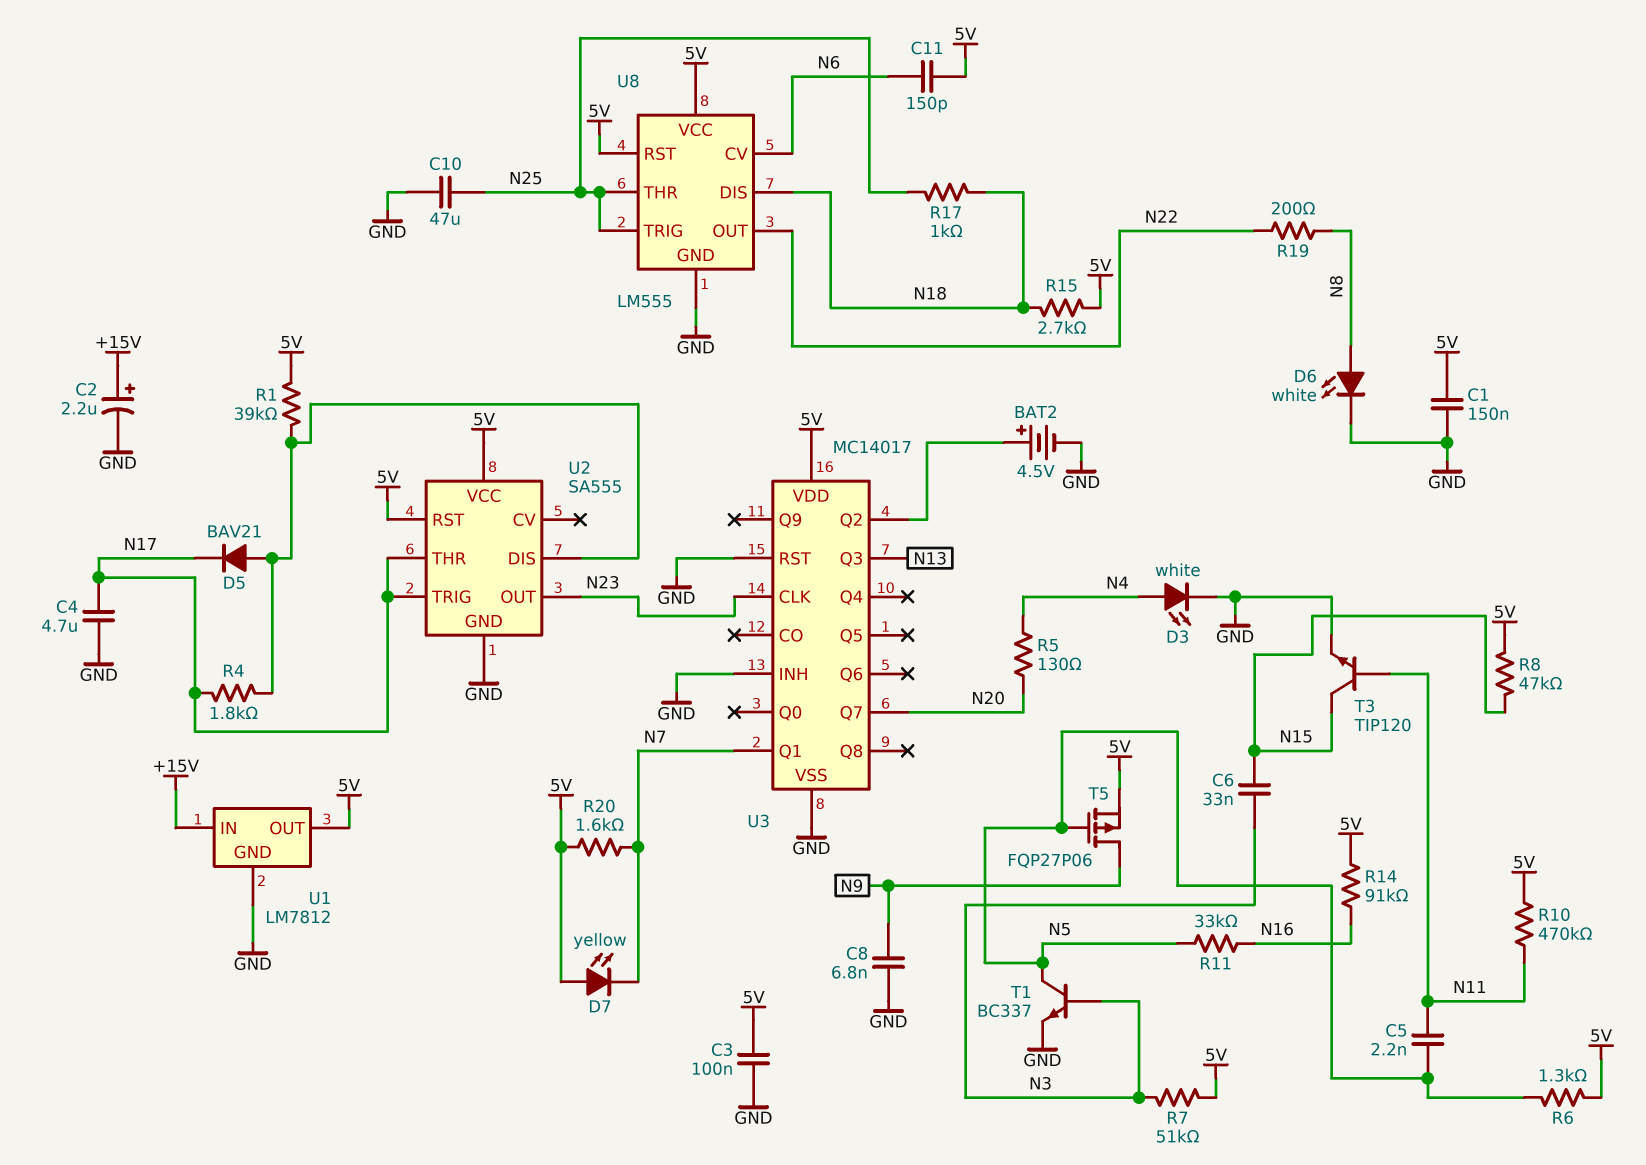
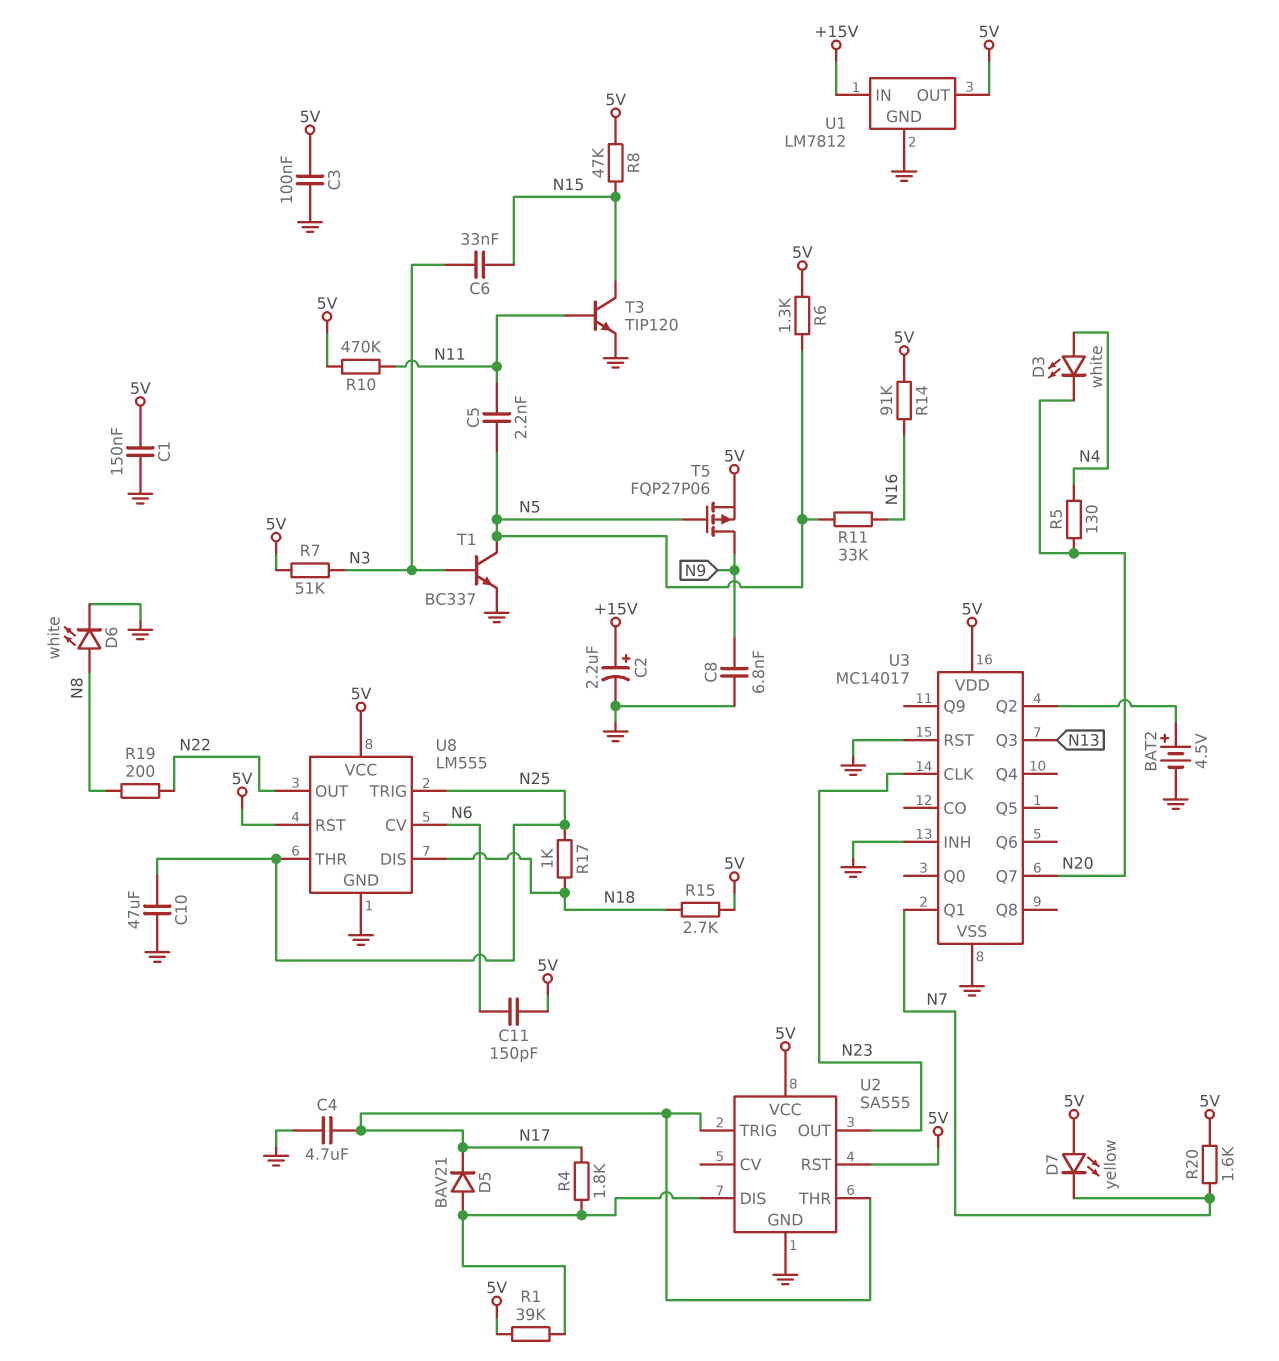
D3: LED white (A N4, K GND) -> LED white (A N4, K N20)

